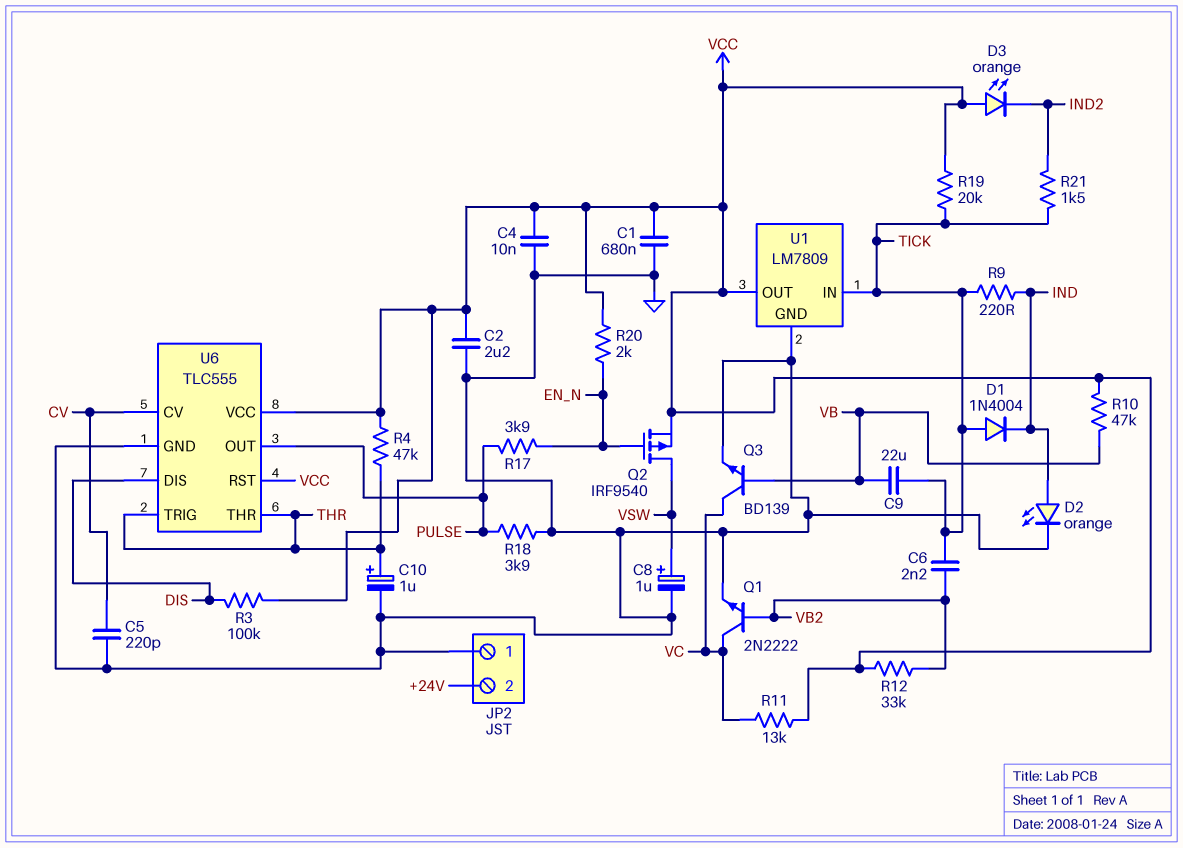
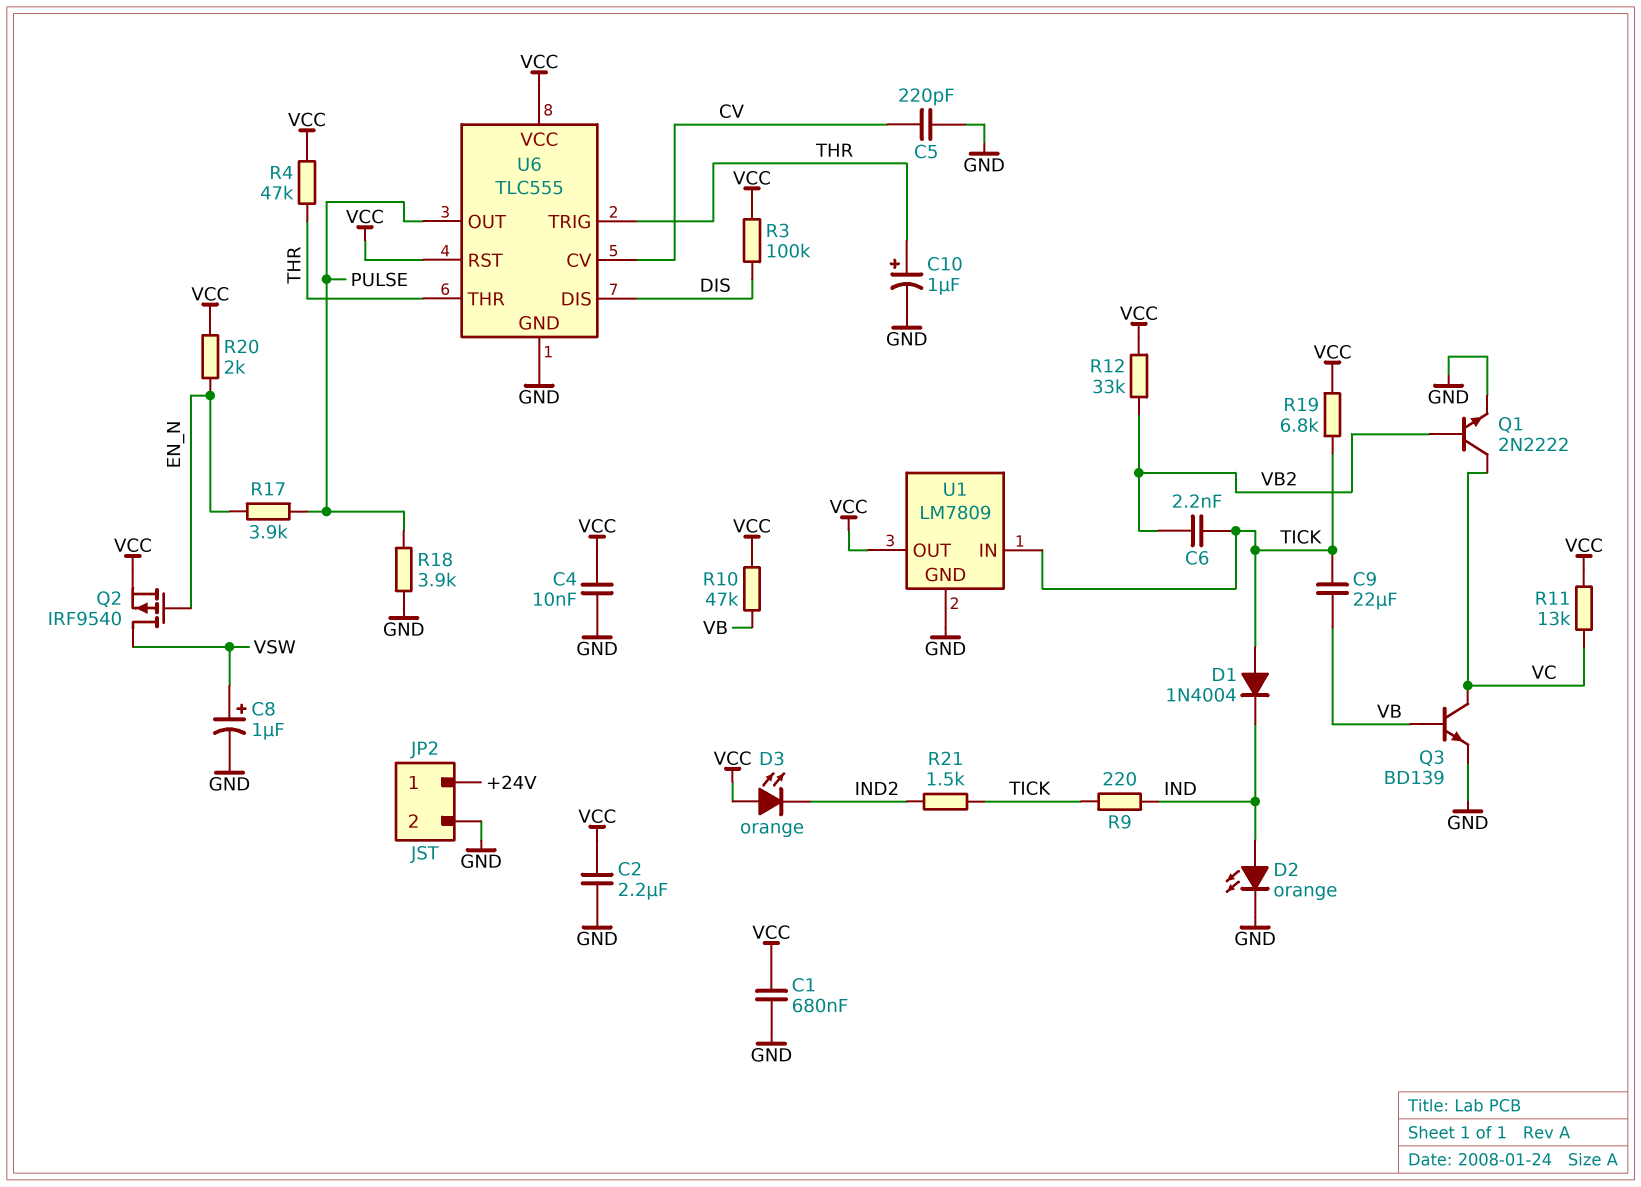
JP2 pin 1: GND -> +24V
JP2 pin 2: +24V -> GND
R19: 20k (TICK, VCC) -> 6.8k (TICK, VCC)

